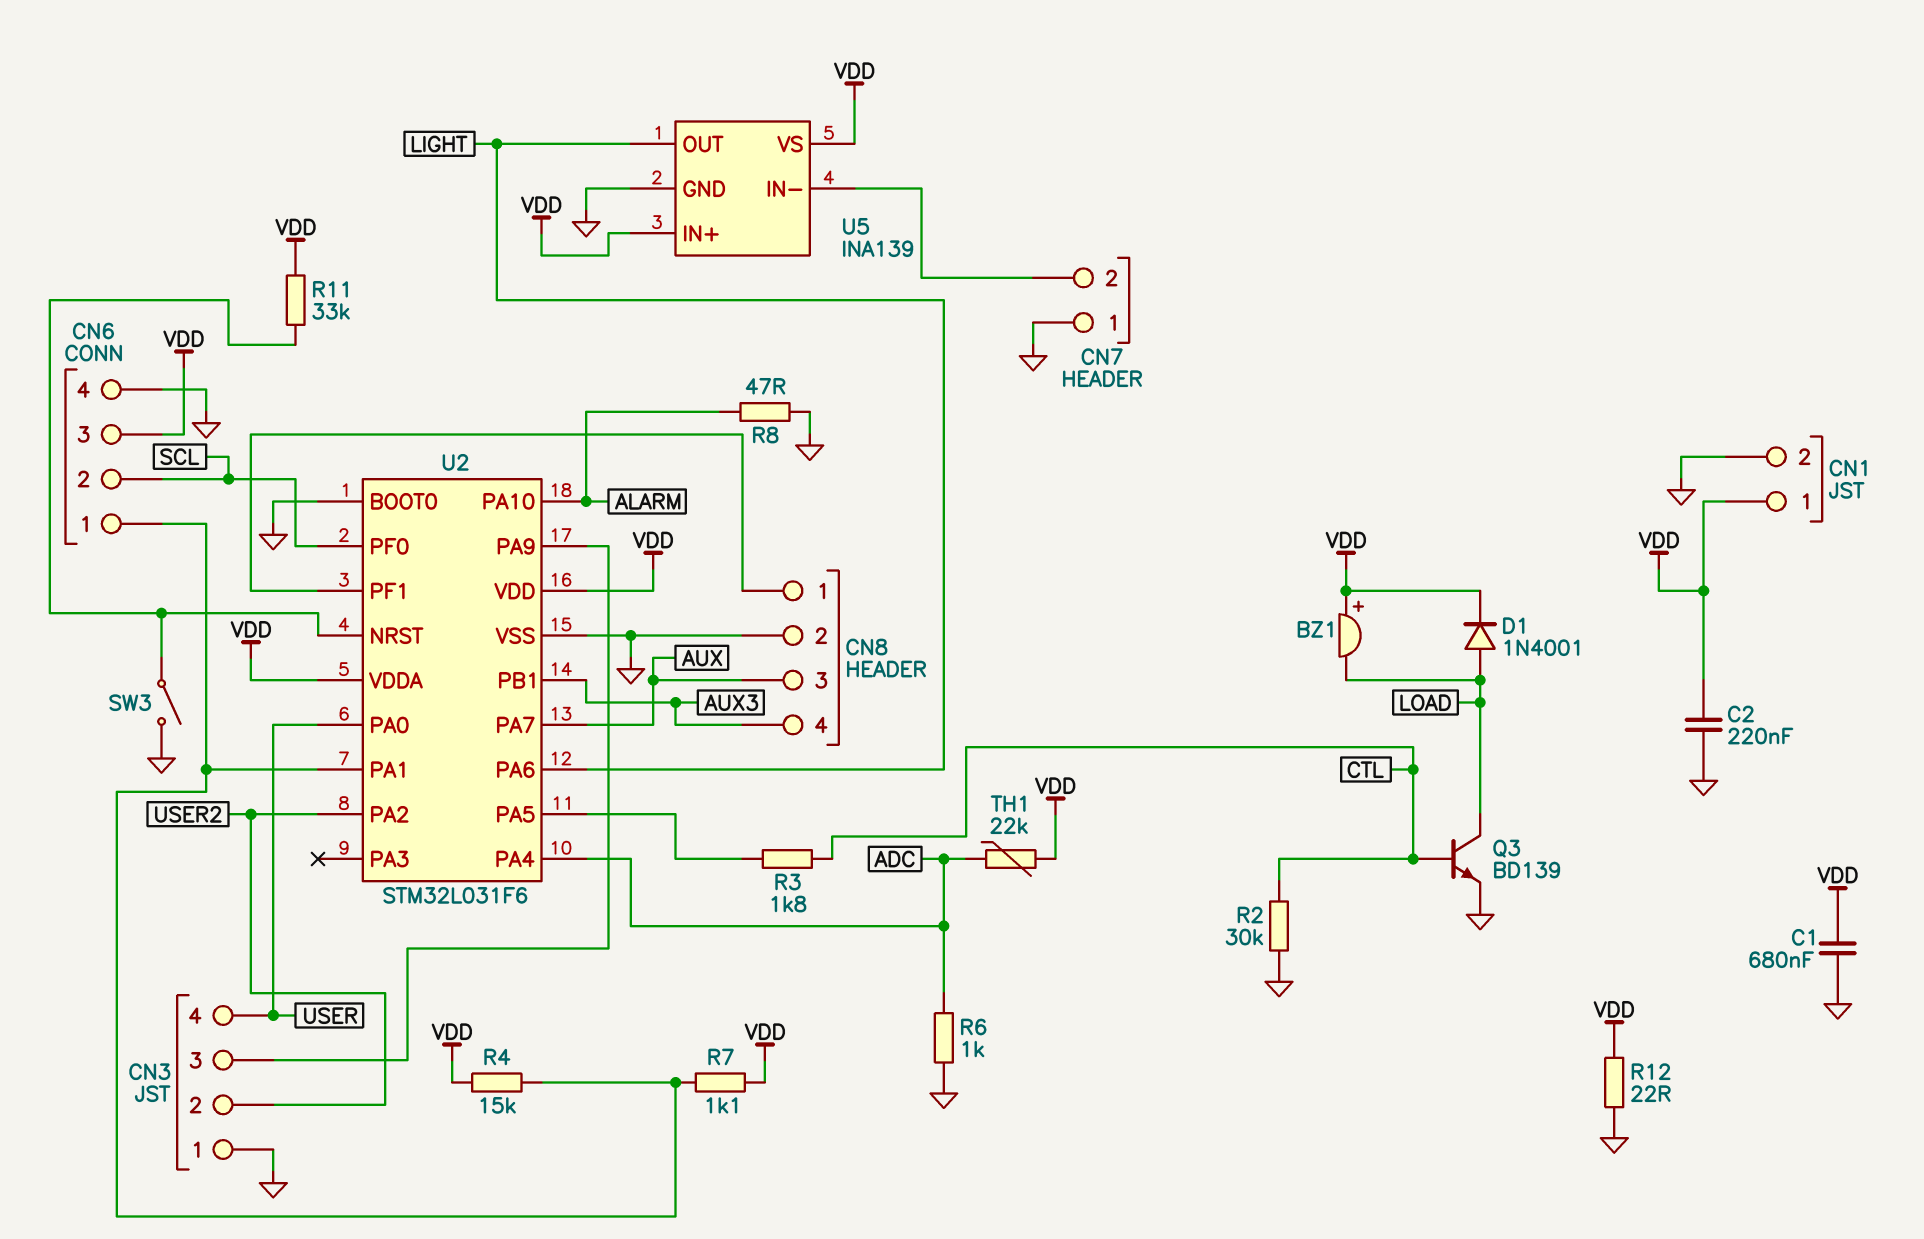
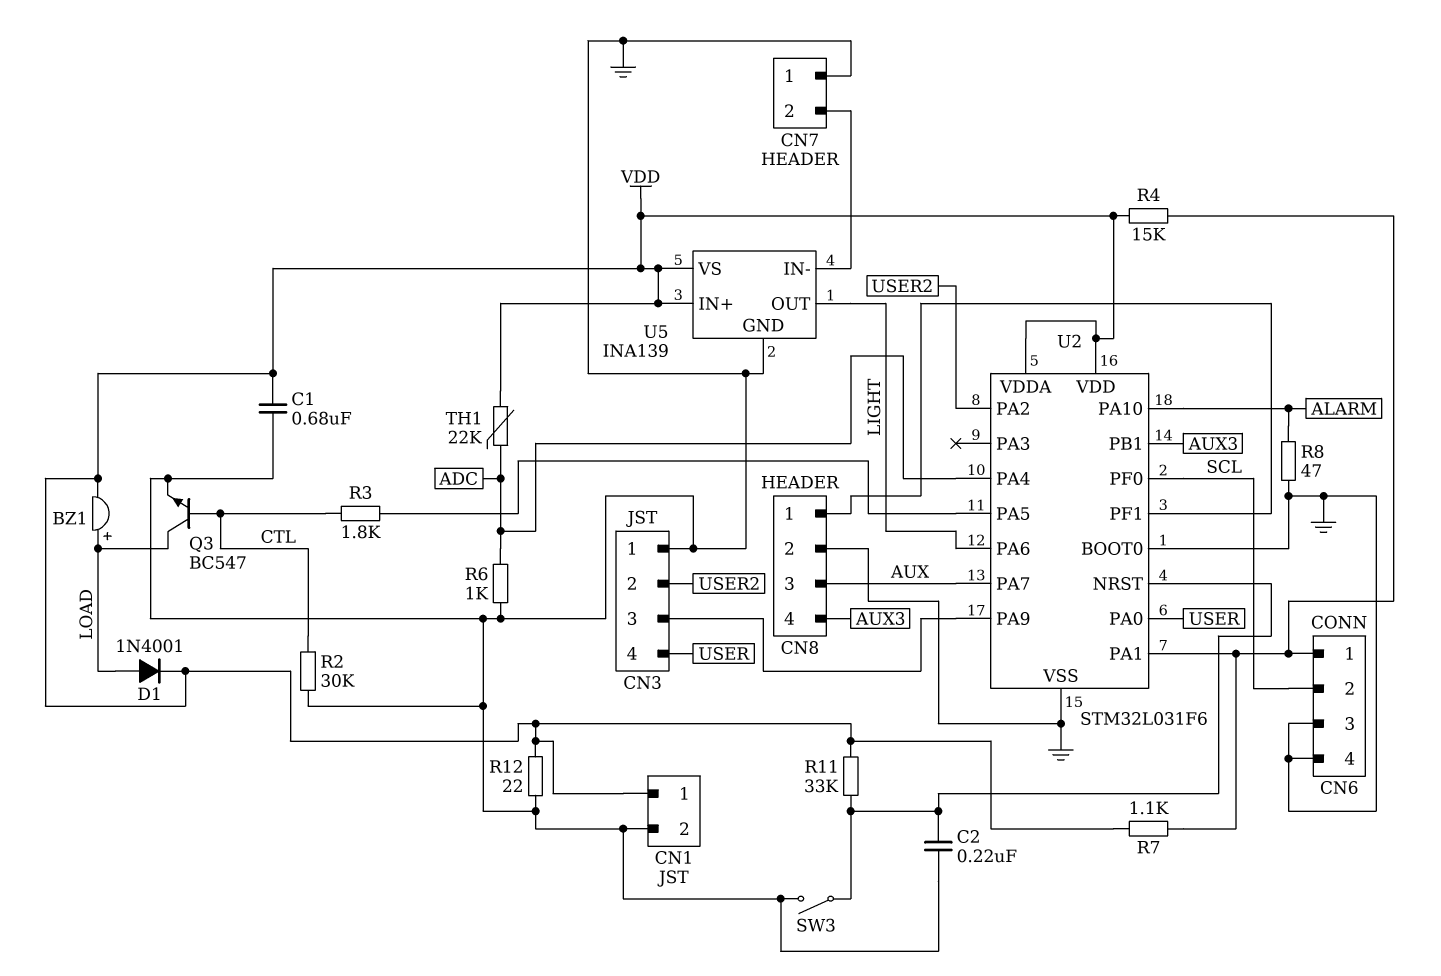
BZ1: buzzer (plus VDD, minus LOAD) -> buzzer (plus LOAD, minus VDD)
C2: 220nF (GND, VDD) -> 220nF (GND, U2/NRST)
CN6 pin 3: VDD -> GND
Q3: NPN BD139 (B CTL, C LOAD, E GND) -> NPN BC547 (B CTL, C LOAD, E GND)

